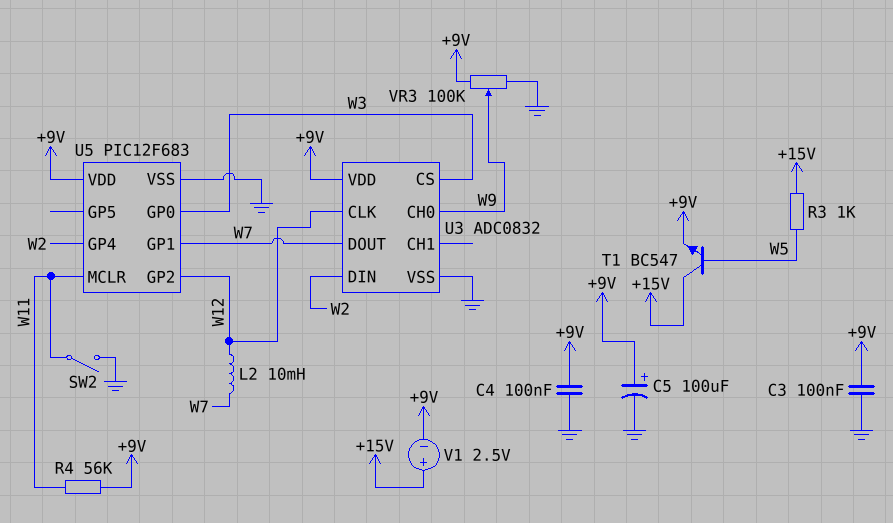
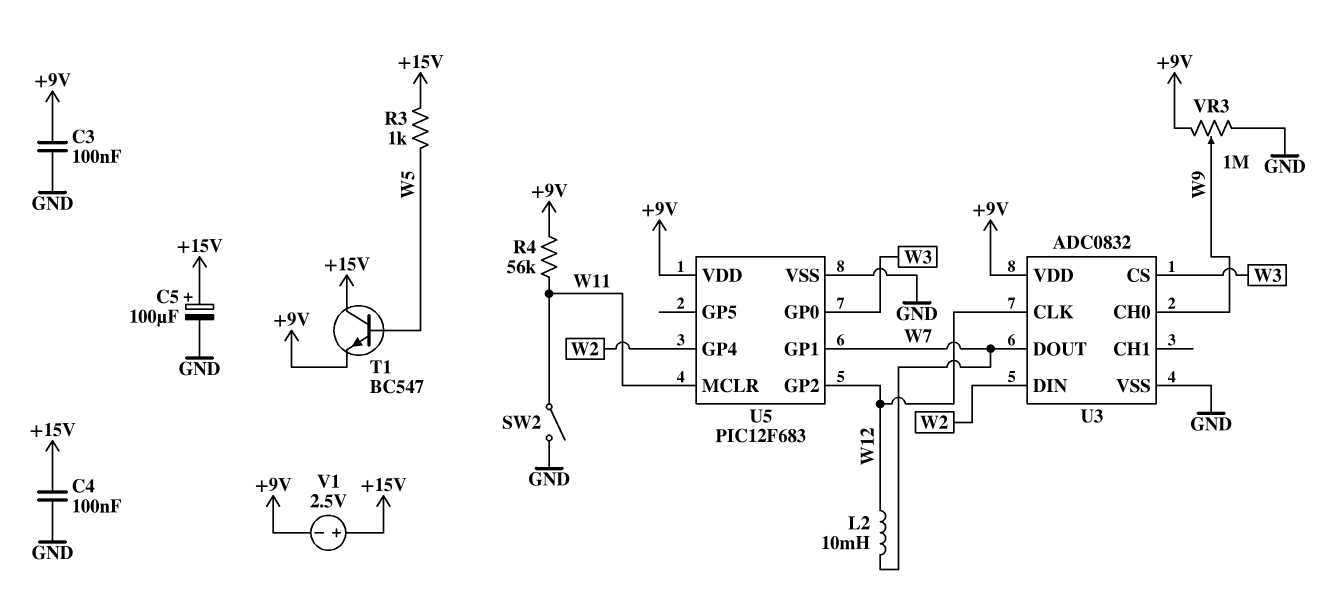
C4: 100nF (+9V, GND) -> 100nF (+15V, GND)
C5: 100uF (plus +9V, minus GND) -> 100uF (plus +15V, minus GND)
VR3: 100k (+9V, GND, wiper W9) -> 1M (+9V, GND, wiper W9)

